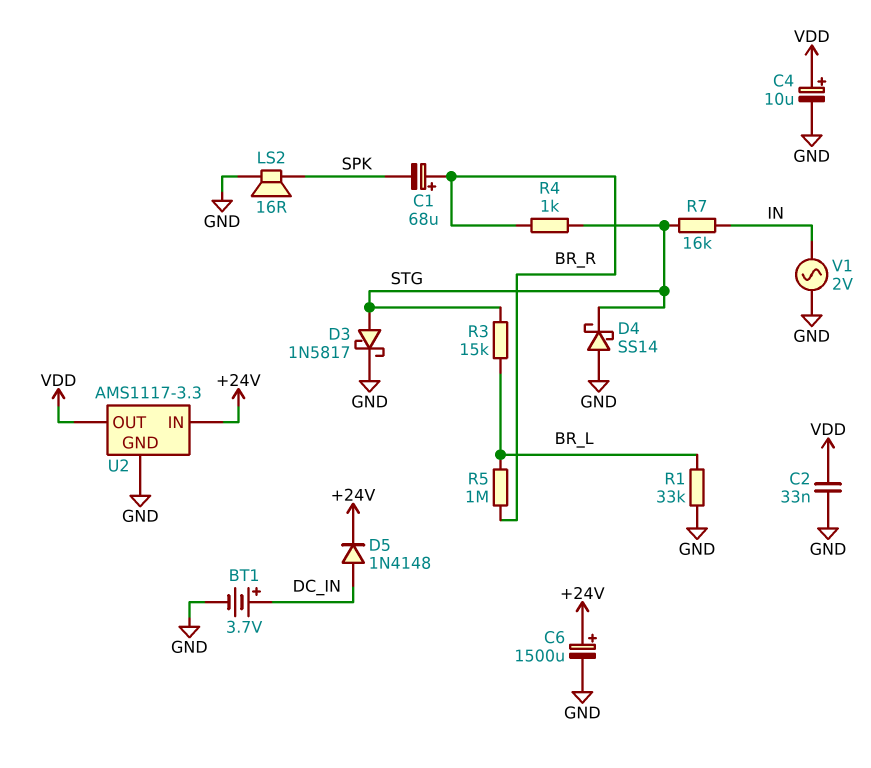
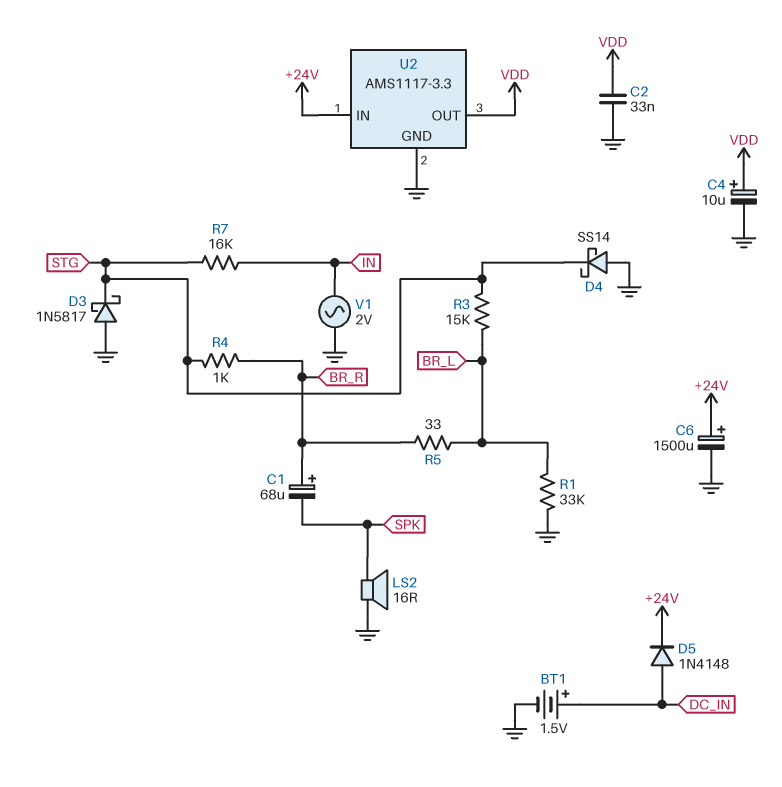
BT1: 3.7V (plus DC_IN, minus GND) -> 1.5V (plus DC_IN, minus GND)
D3: schottky 1N5817 (A STG, K GND) -> schottky 1N5817 (A GND, K STG)
R5: 1M (BR_L, BR_R) -> 33 (BR_L, BR_R)

